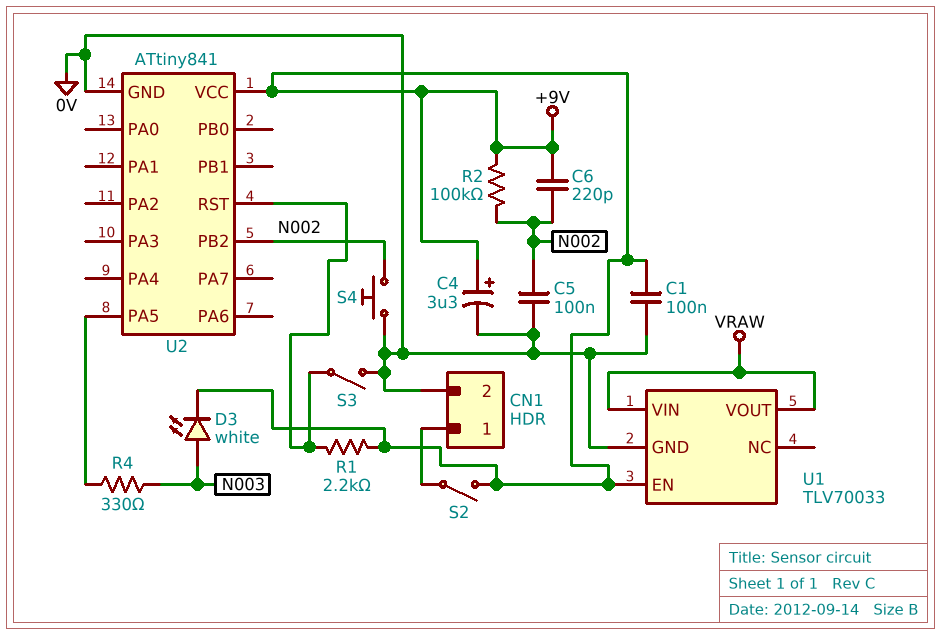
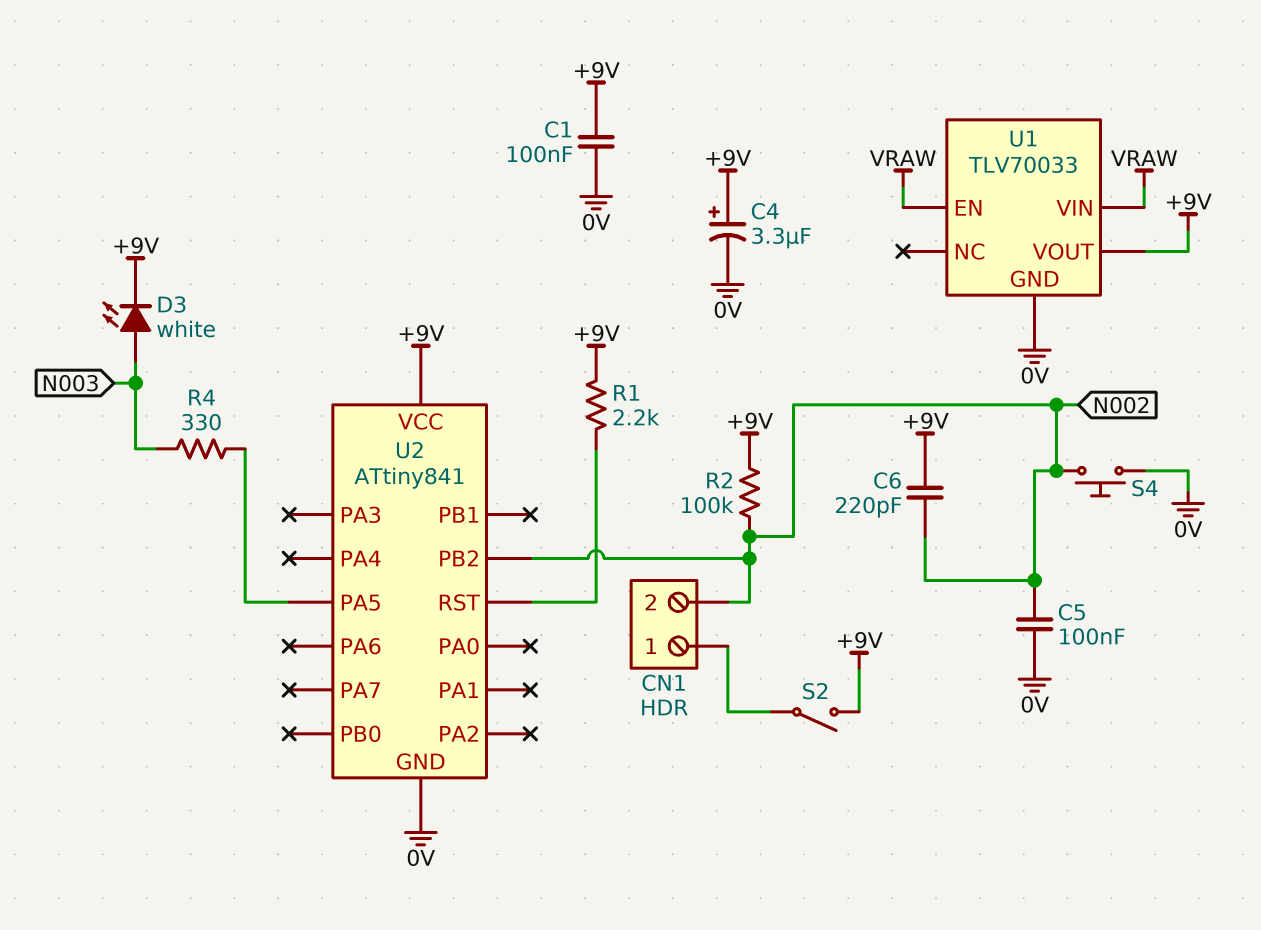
CN1 pin 2: 0V -> N002
S3: switch (0V, U2/RST) -> none
U1 pin EN: +9V -> VRAW
U1 pin VOUT: VRAW -> +9V

